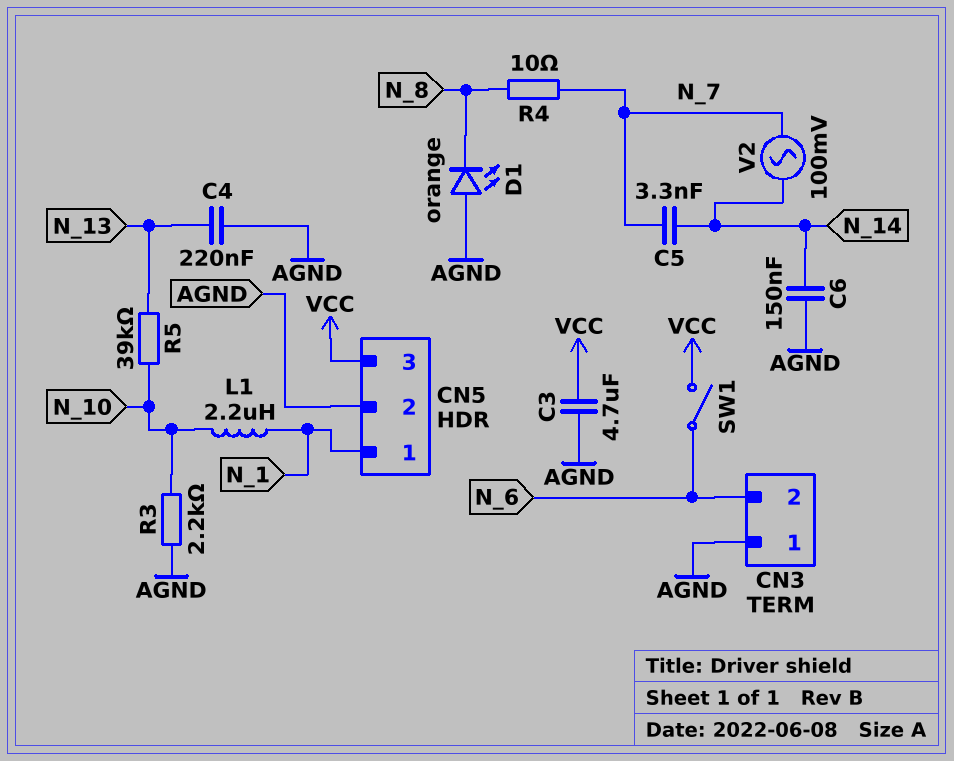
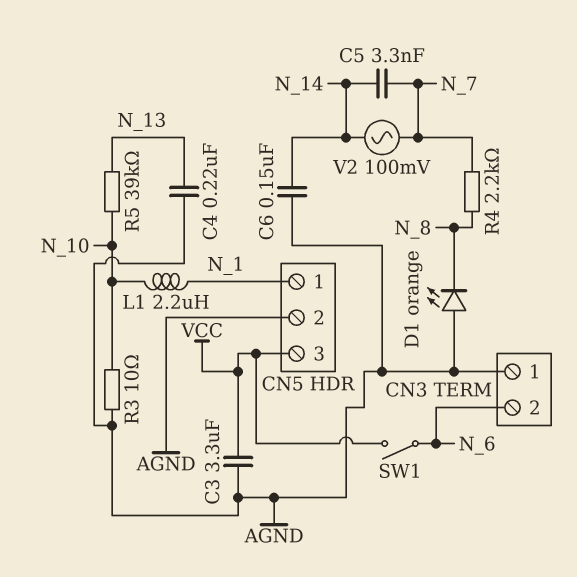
C3: 4.7uF (AGND, VCC) -> 3.3uF (AGND, VCC)
R3: 2.2k (AGND, N_10) -> 10 (AGND, N_10)
R4: 10 (N_7, N_8) -> 2.2k (N_7, N_8)

